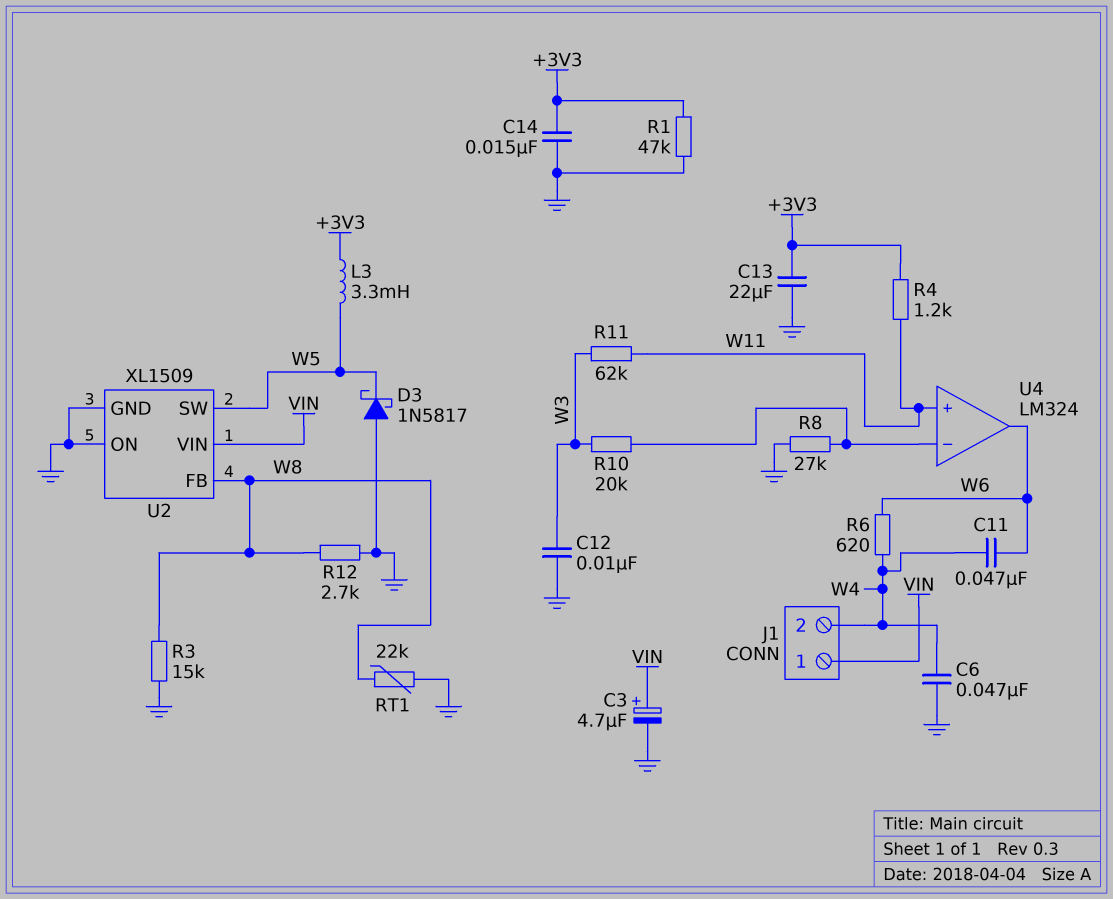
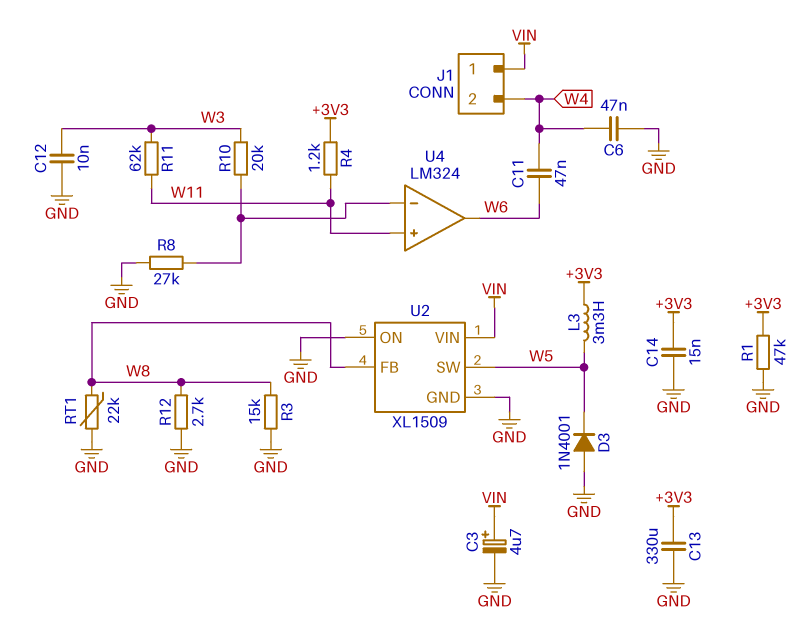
C13: 22uF (+3V3, GND) -> 330uF (+3V3, GND)
D3: schottky 1N5817 (A GND, K W5) -> diode 1N4001 (A GND, K W5)
R6: 620 (W4, W6) -> none

